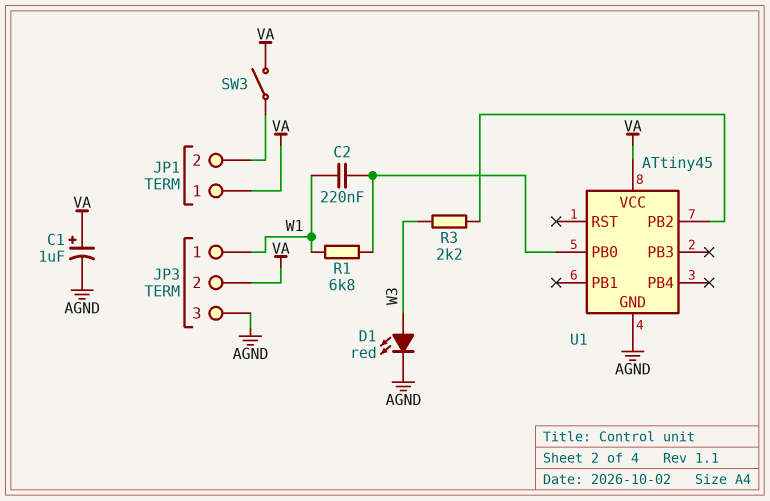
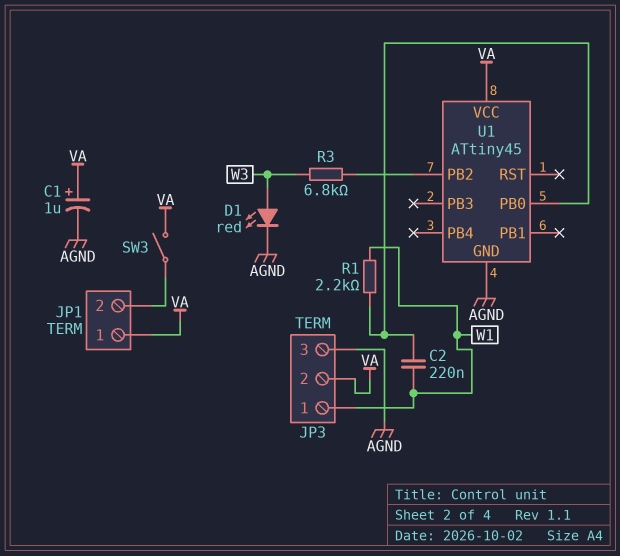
R1: 6.8k (U1/PB0, W1) -> 2.2k (U1/PB0, W1)
R3: 2.2k (U1/PB2, W3) -> 6.8k (U1/PB2, W3)

